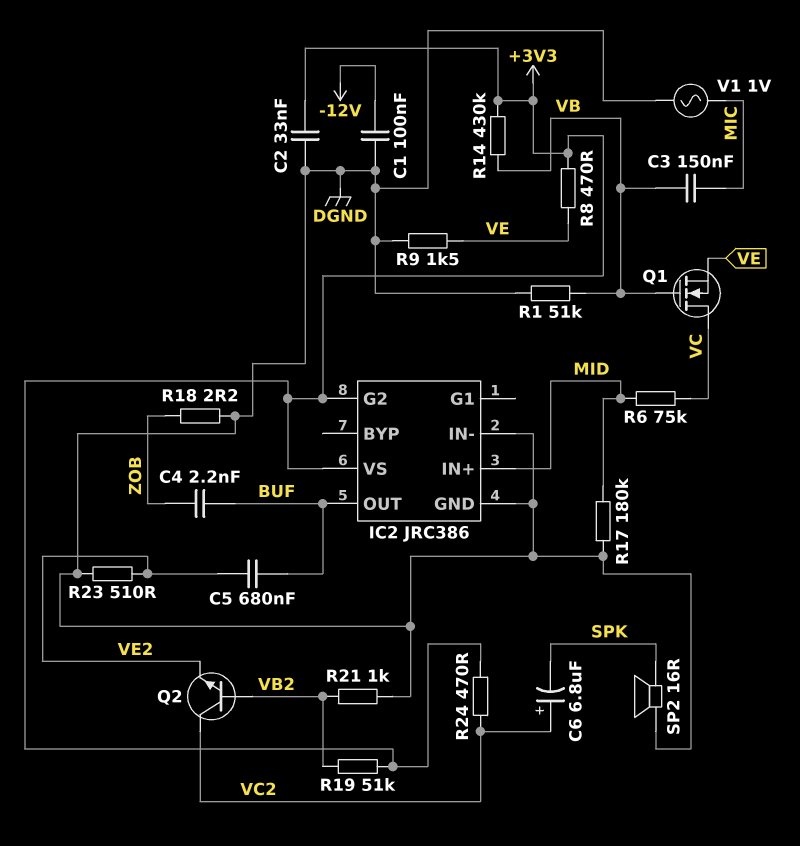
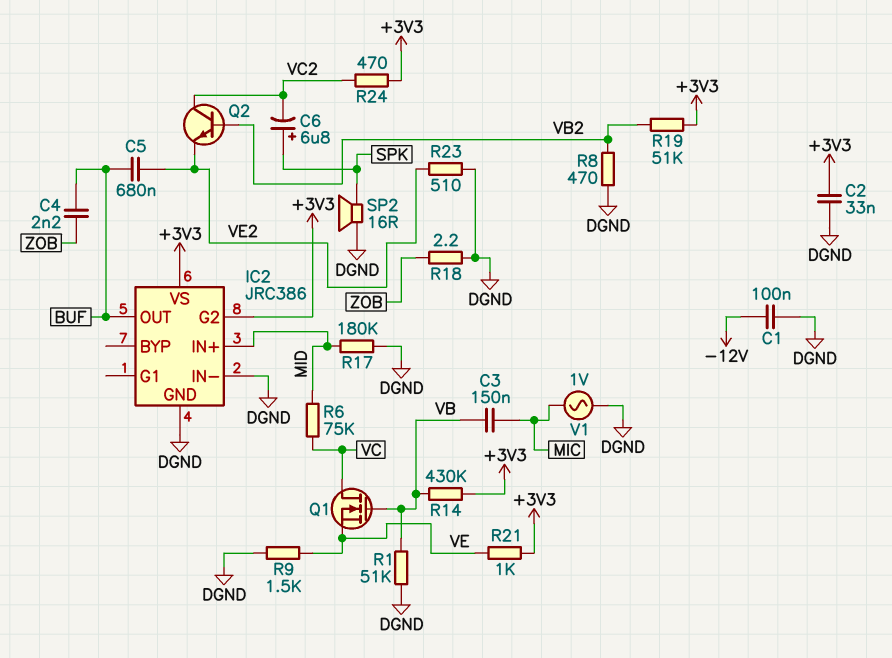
C6: 6.8uF (plus VC2, minus SPK) -> 6.8uF (plus SPK, minus VC2)
R8: 470 (+3V3, VE) -> 470 (DGND, VB2)
R21: 1k (DGND, VB2) -> 1k (+3V3, VE)

